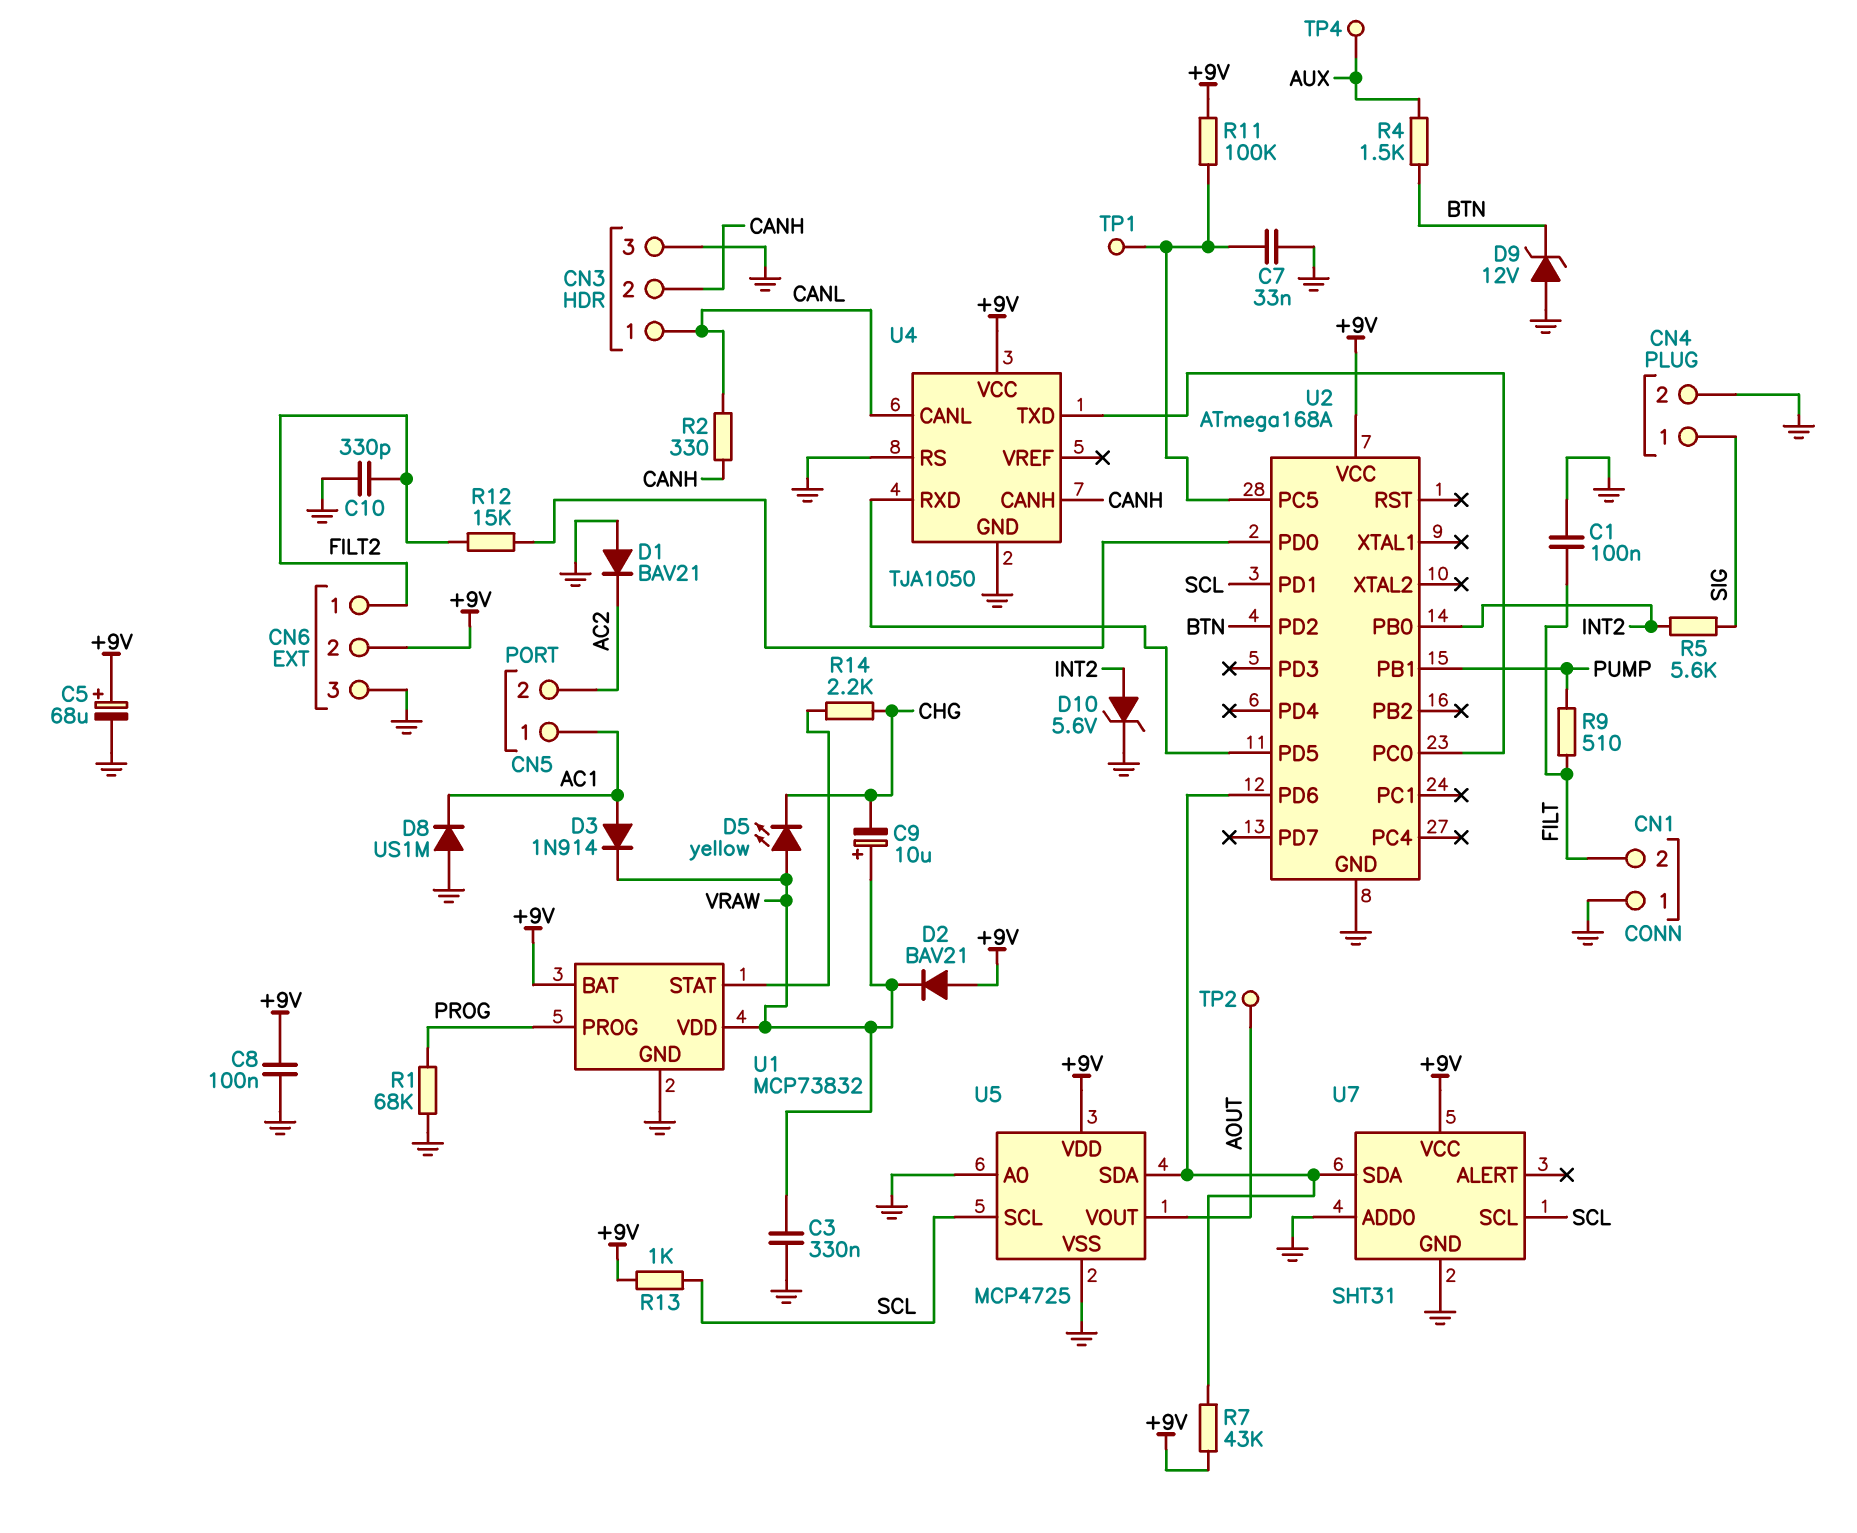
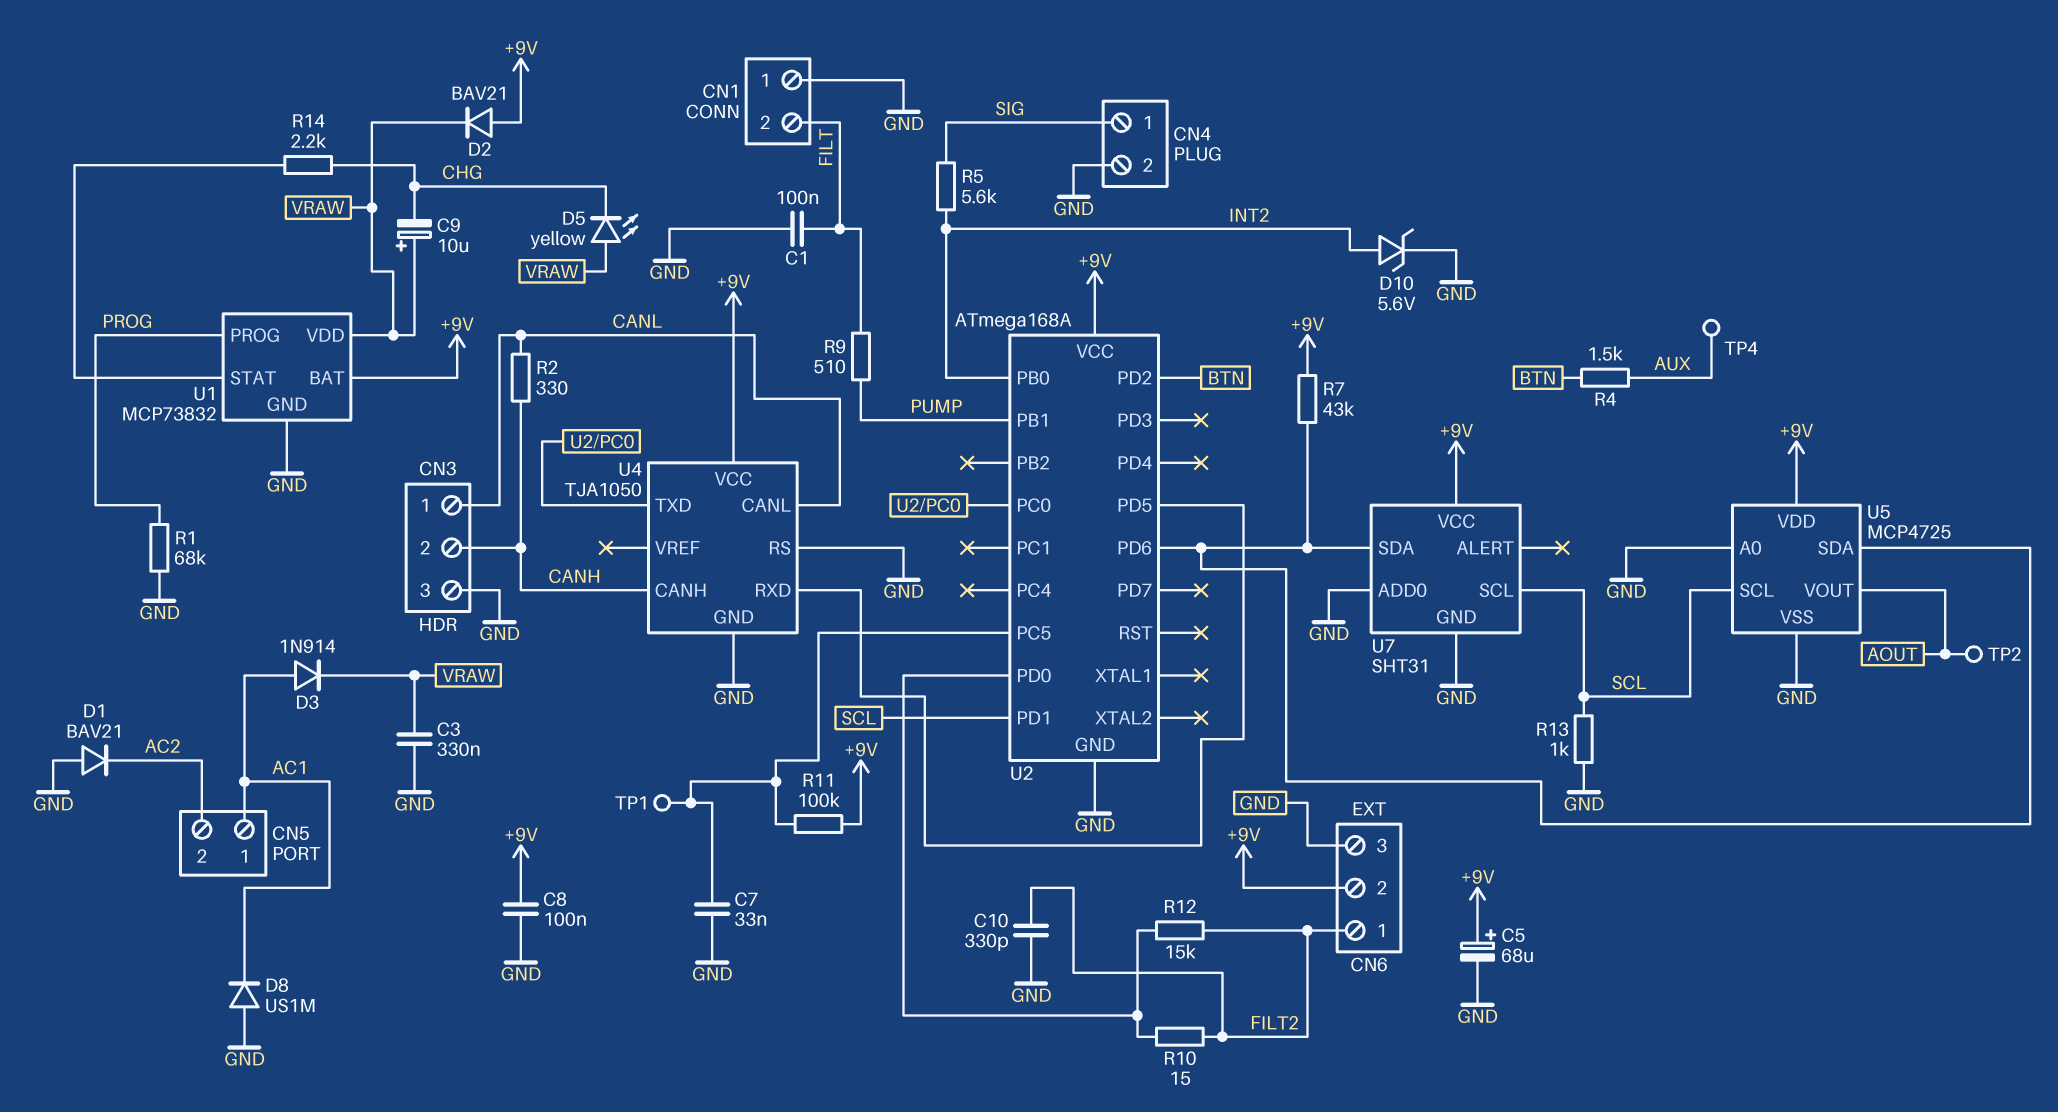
D9: zener 12V (A GND, K BTN) -> none
R10: none -> 15 (FILT2, U2/PD0)
R13: 1k (+9V, SCL) -> 1k (GND, SCL)

